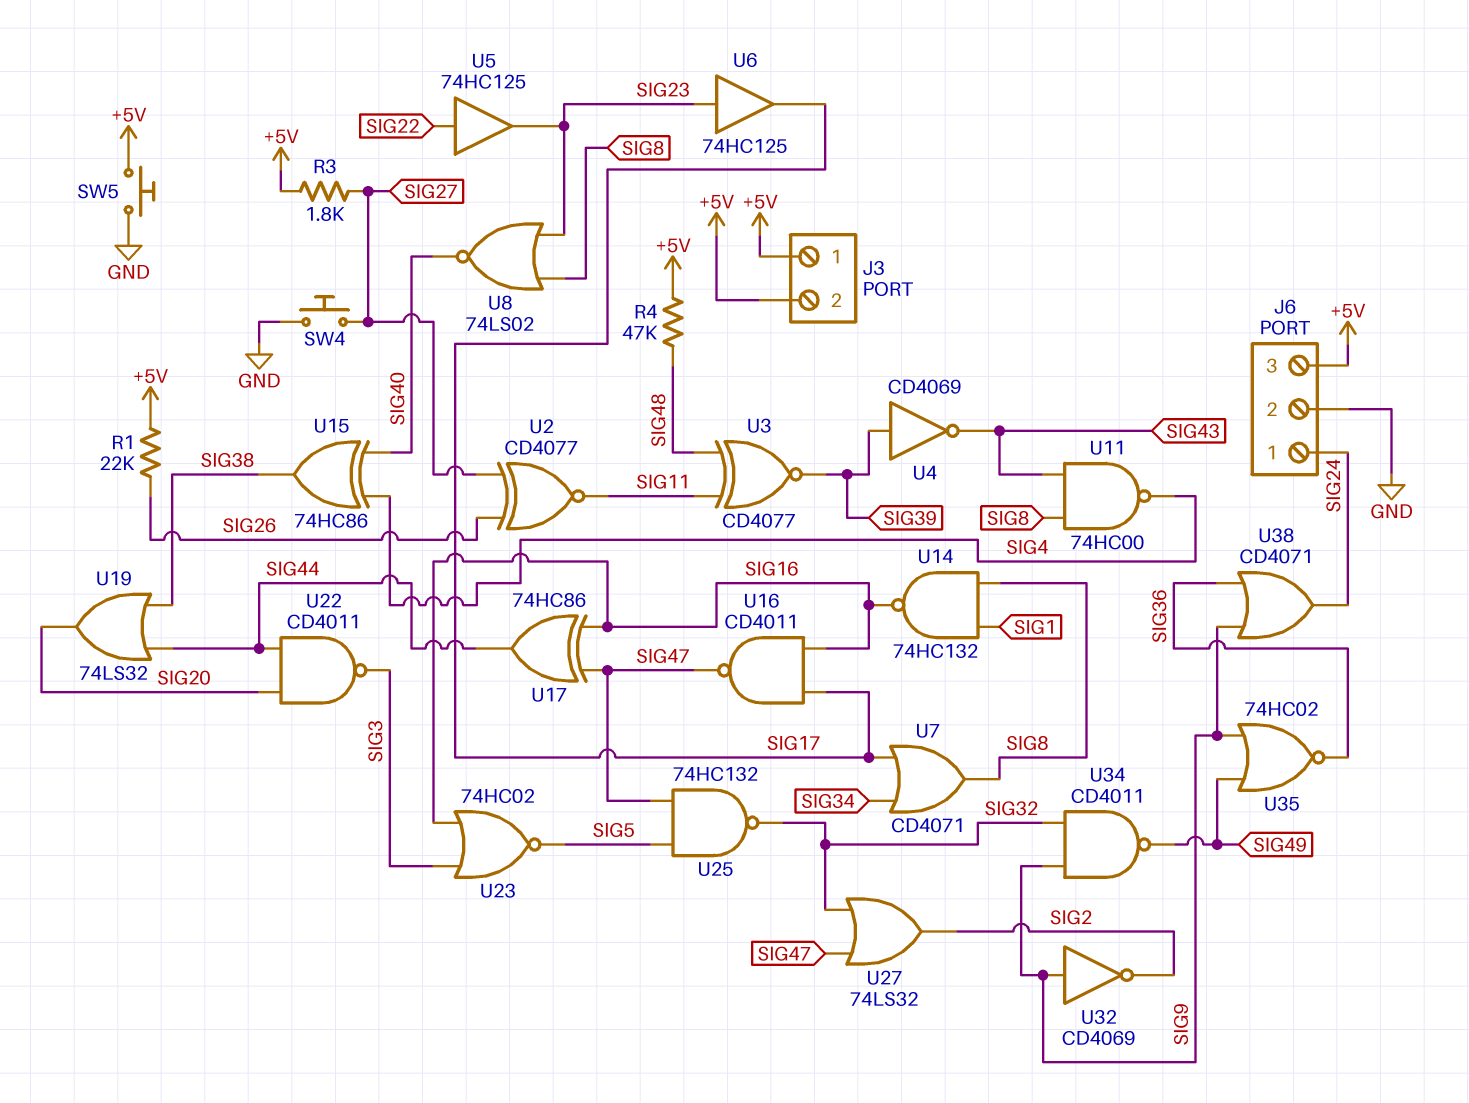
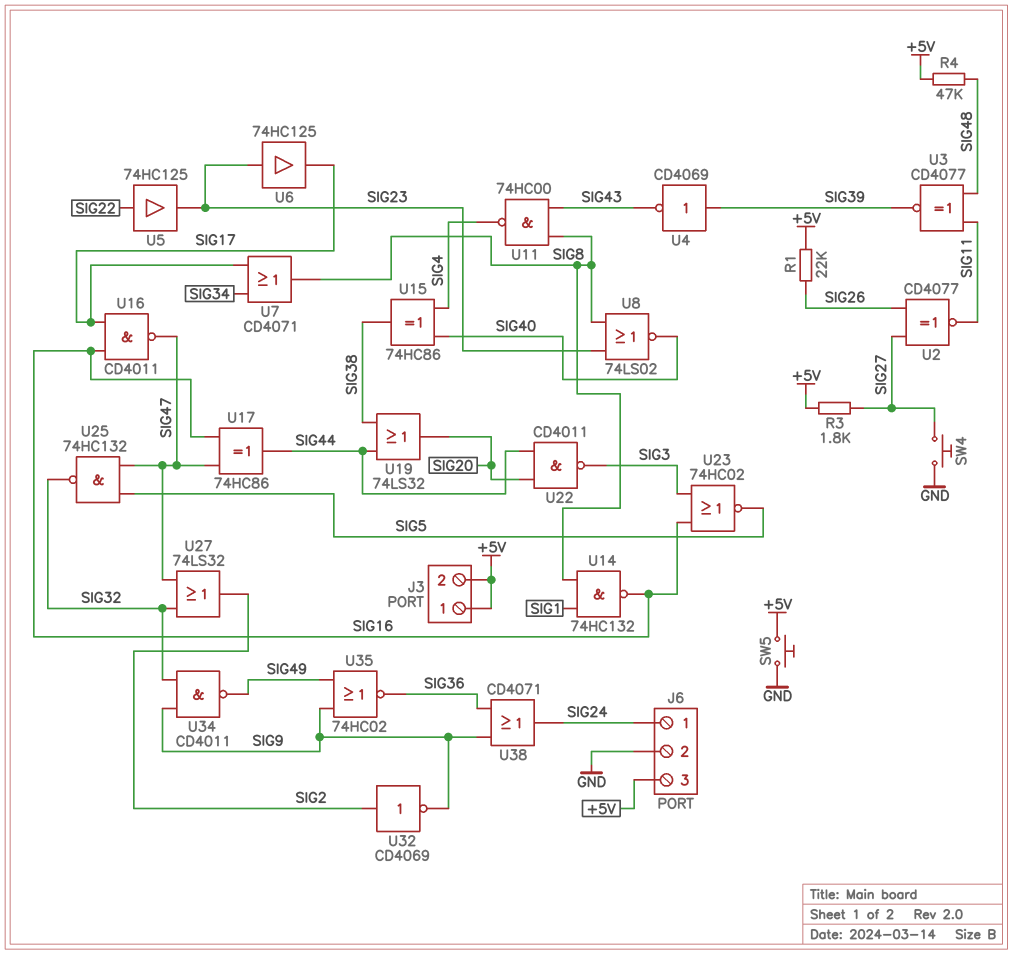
U32: NOT CD4069 (in SIG9, out SIG2) -> NOT CD4069 (in SIG2, out SIG9)

